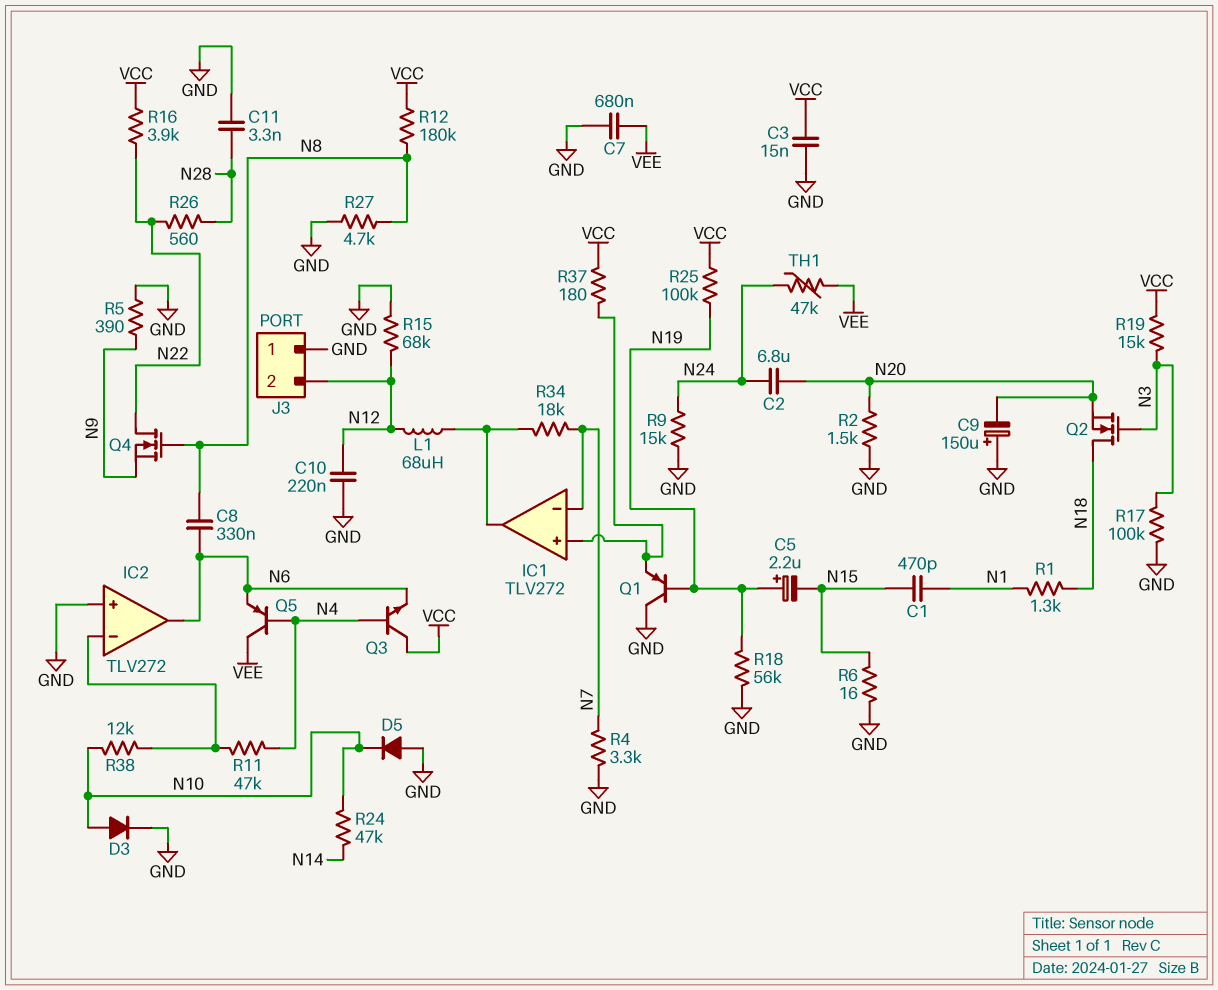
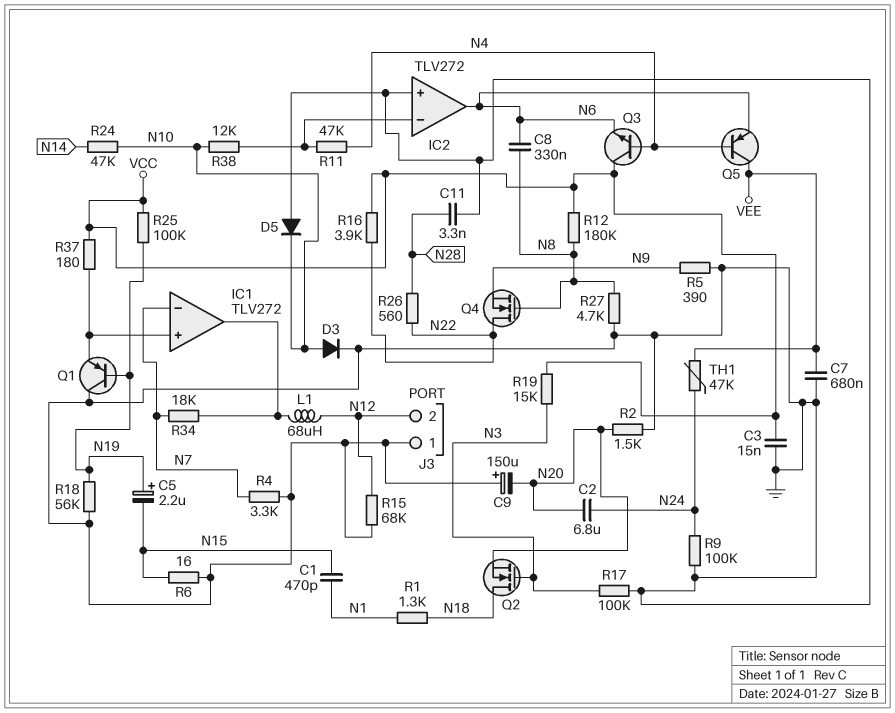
C10: 220nF (GND, N12) -> none
R9: 15k (GND, N24) -> 100k (GND, N24)

